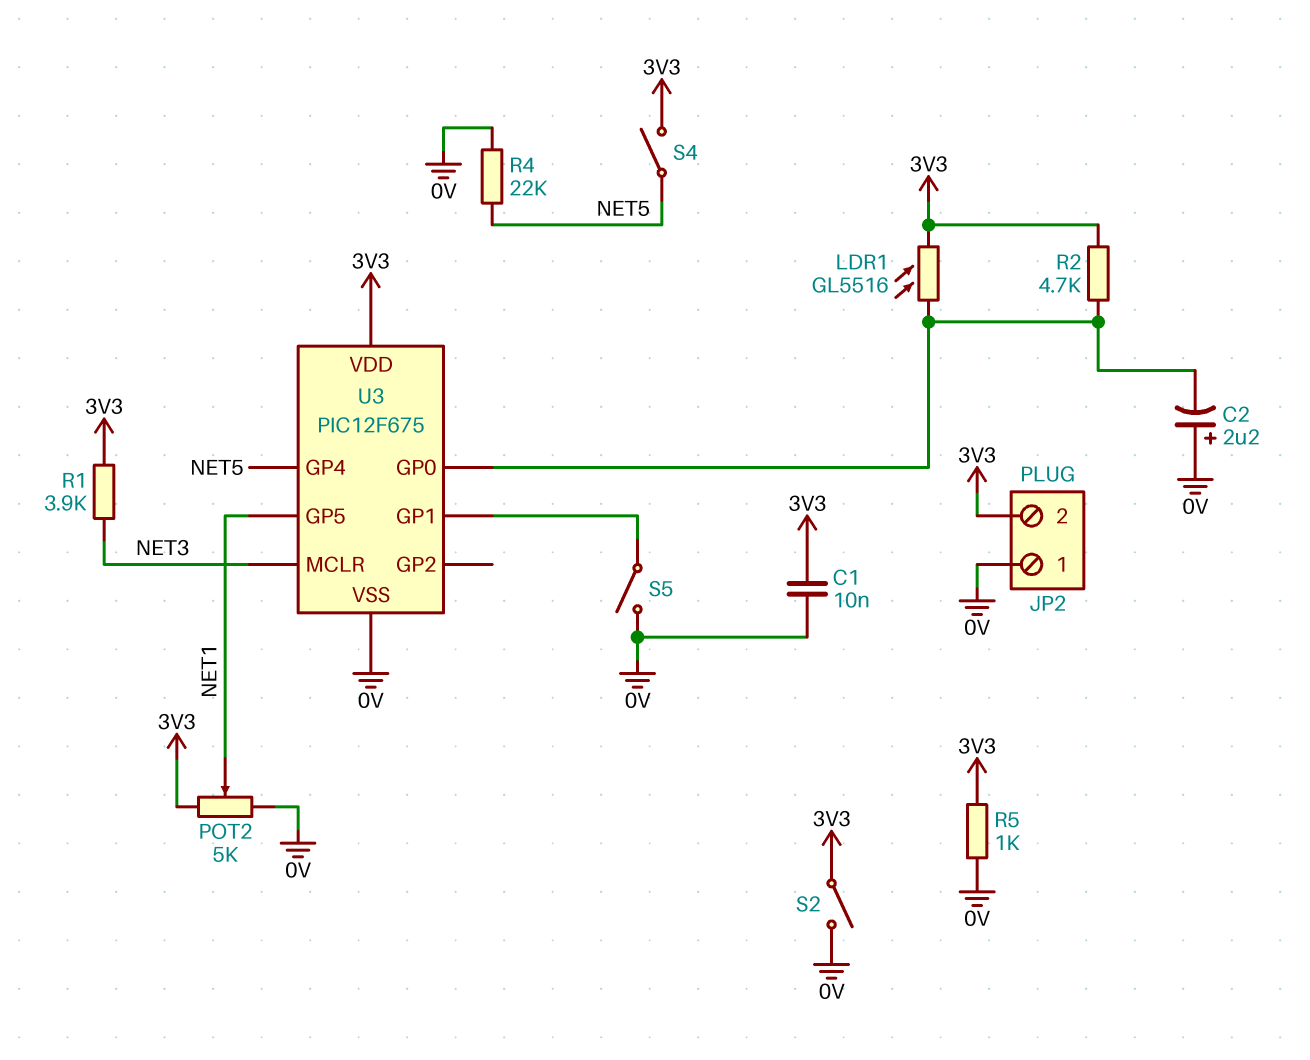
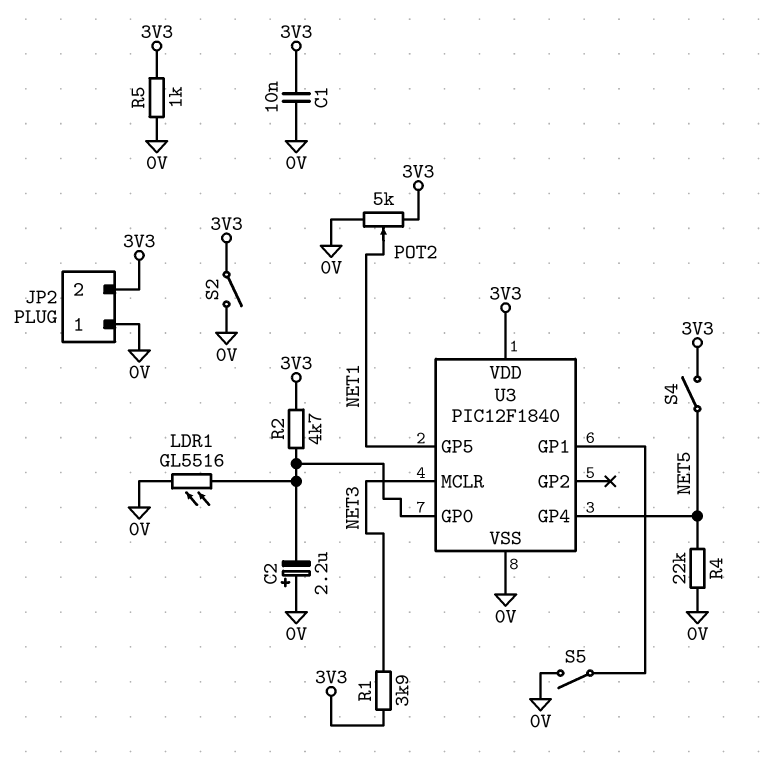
LDR1: GL5516 (3V3, U3/GP0) -> GL5516 (0V, U3/GP0)
U3: PIC12F675 -> PIC12F1840

